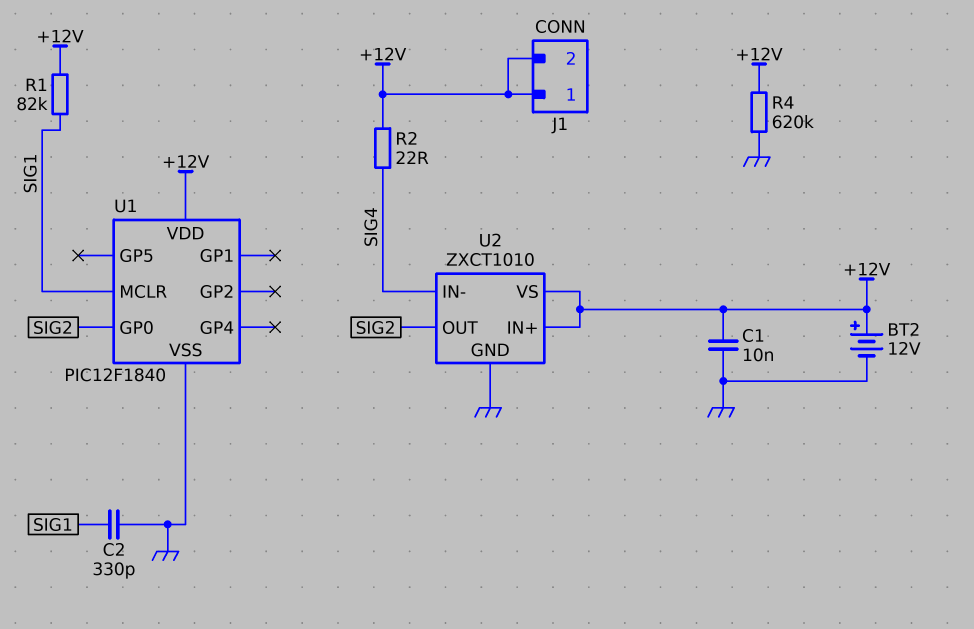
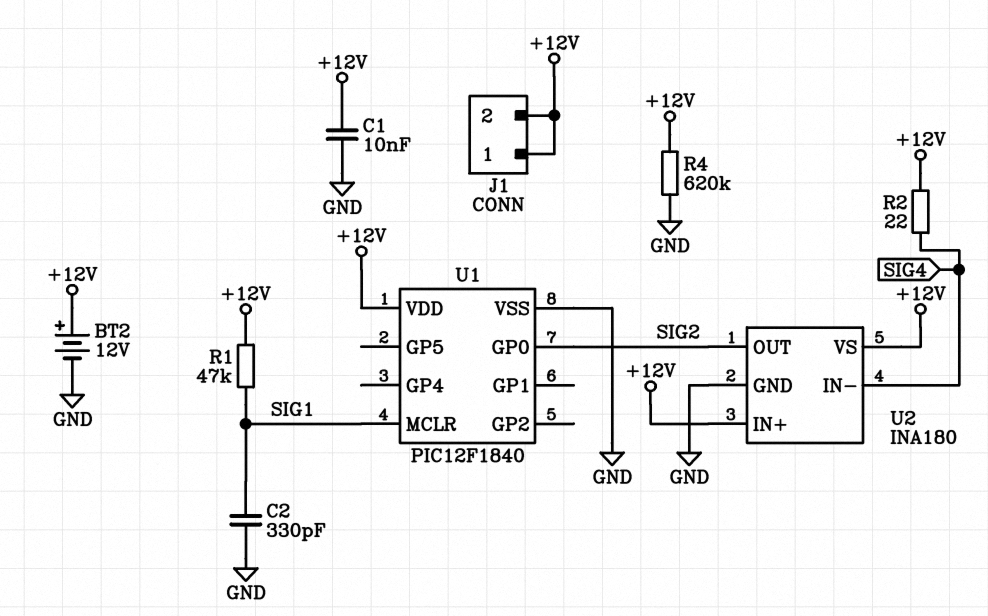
R1: 82k (+12V, SIG1) -> 47k (+12V, SIG1)
U2: ZXCT1010 -> INA180

